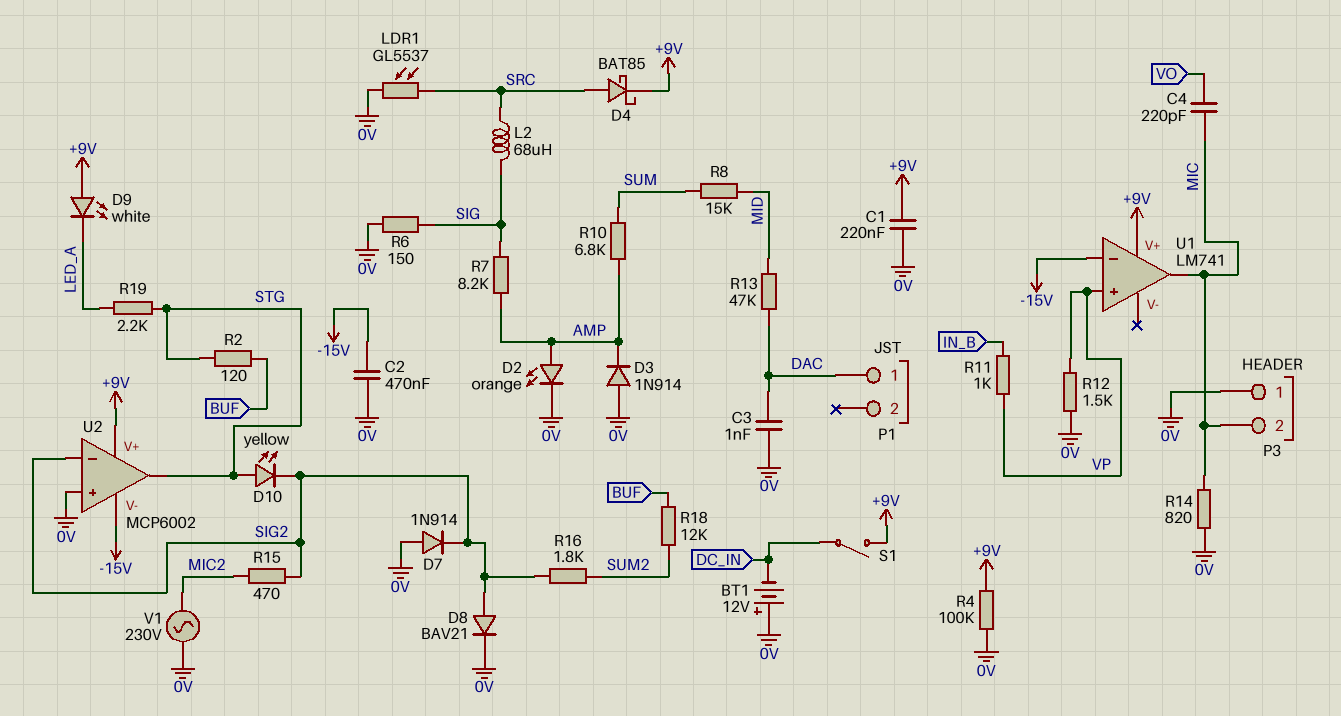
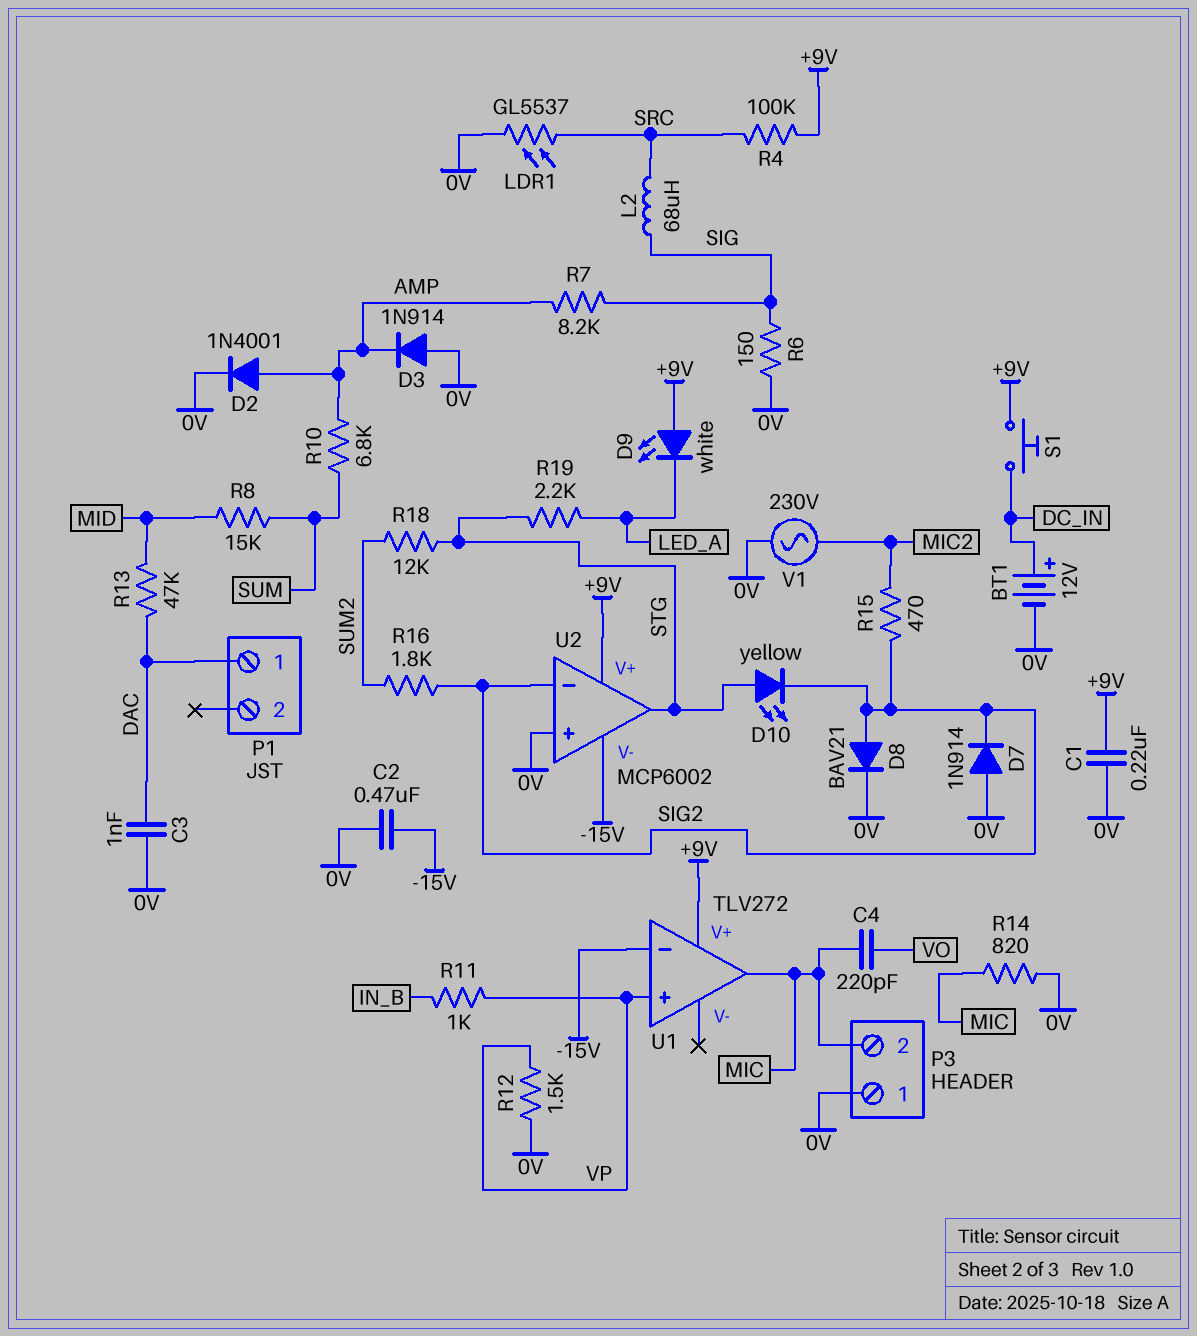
BT1: 12V (plus 0V, minus DC_IN) -> 12V (plus DC_IN, minus 0V)
D2: LED orange (A AMP, K 0V) -> diode 1N4001 (A AMP, K 0V)
D4: schottky BAT85 (A SRC, K +9V) -> none
R2: 120 (BUF, STG) -> none
R4: 100k (+9V, 0V) -> 100k (+9V, SRC)
R18: 12k (BUF, SUM2) -> 12k (STG, SUM2)
S1: switch (+9V, DC_IN) -> button (+9V, DC_IN)
U1: LM741 -> TLV272

